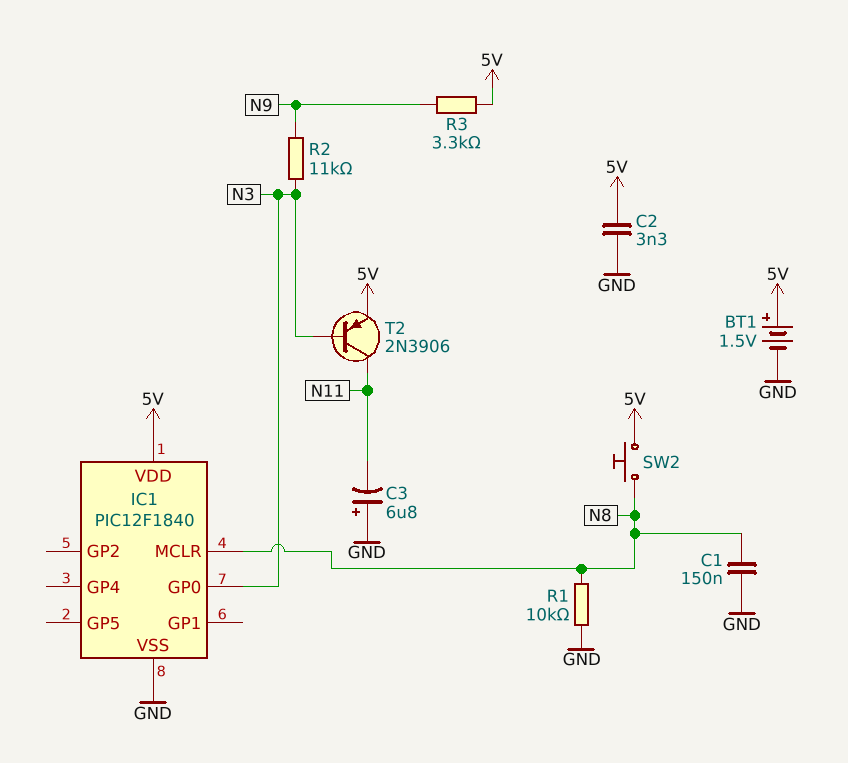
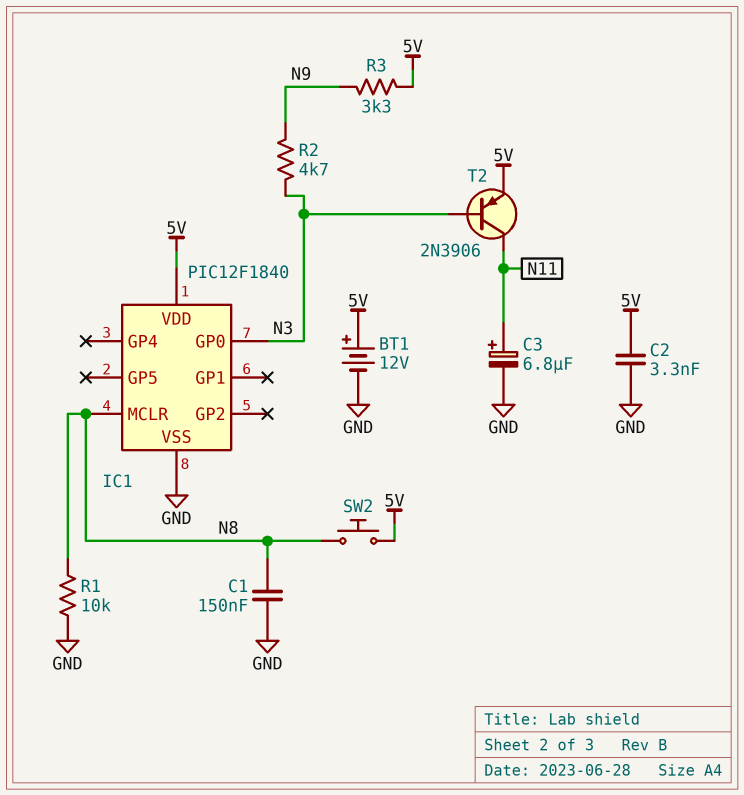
BT1: 1.5V (plus 5V, minus GND) -> 12V (plus 5V, minus GND)
C3: 6.8uF (plus GND, minus N11) -> 6.8uF (plus N11, minus GND)
R2: 11k (N3, N9) -> 4.7k (N3, N9)

